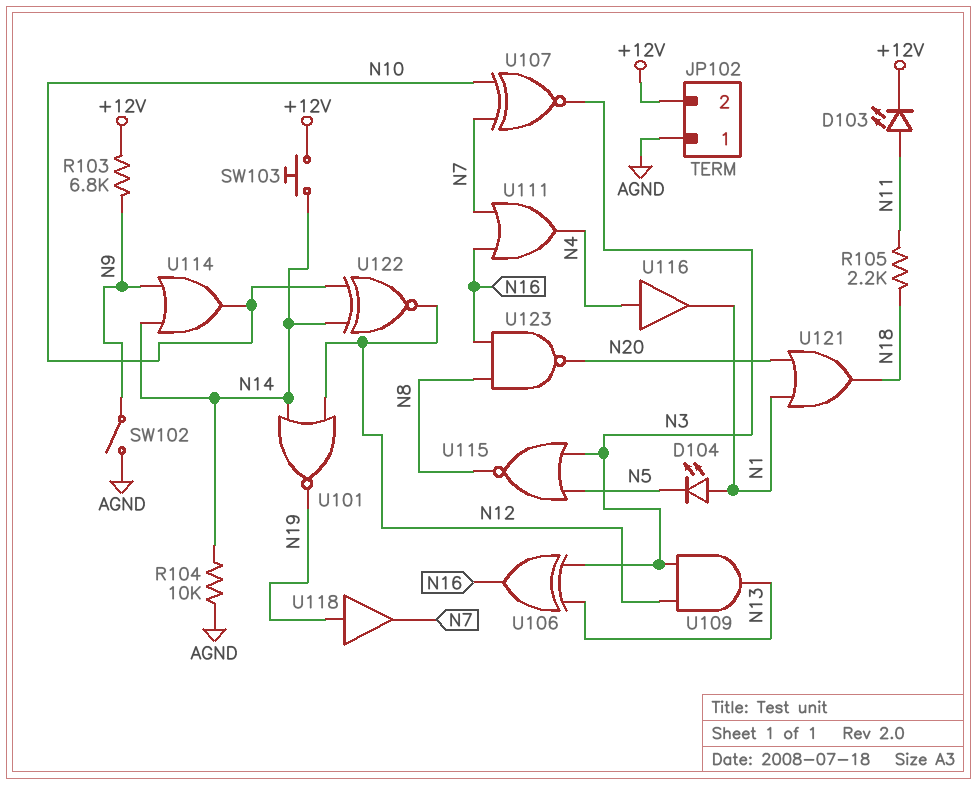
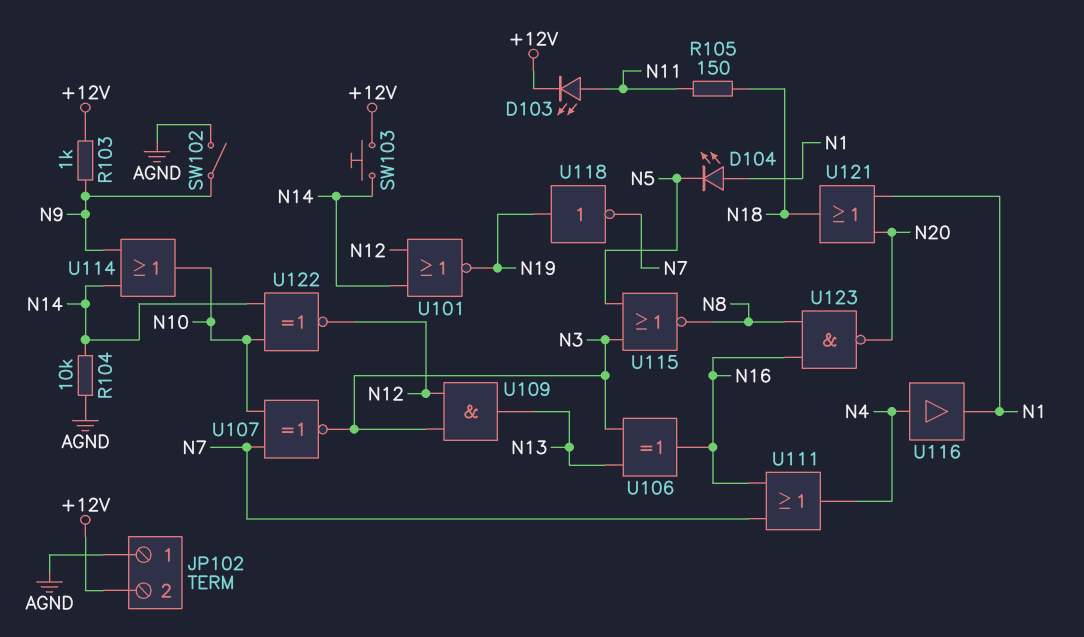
R103: 6.8k (+12V, N9) -> 1k (+12V, N9)
R105: 2.2k (N11, N18) -> 150 (N11, N18)
U118: buffer (in N19, out N7) -> NOT (in N19, out N7)

